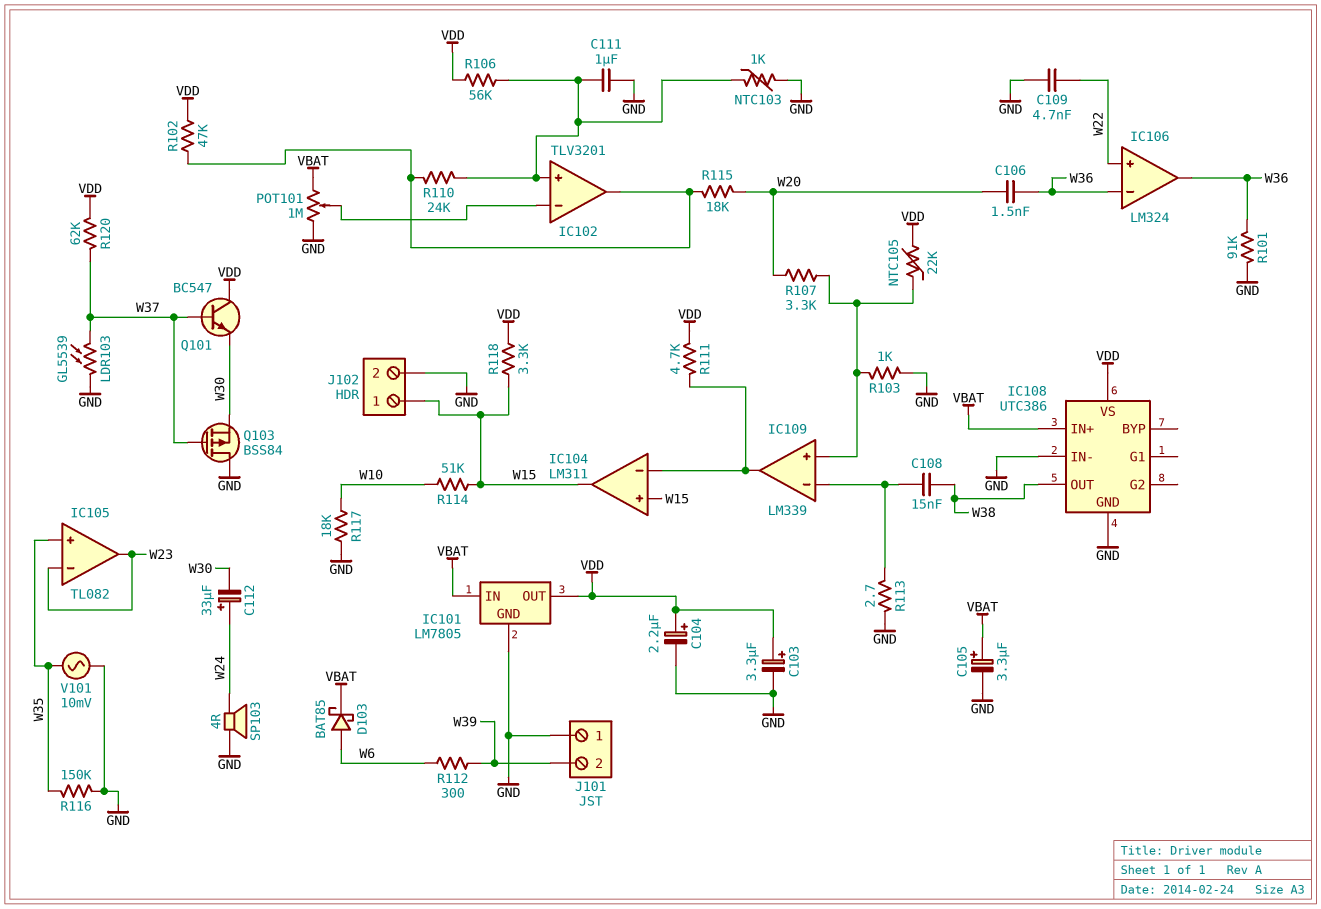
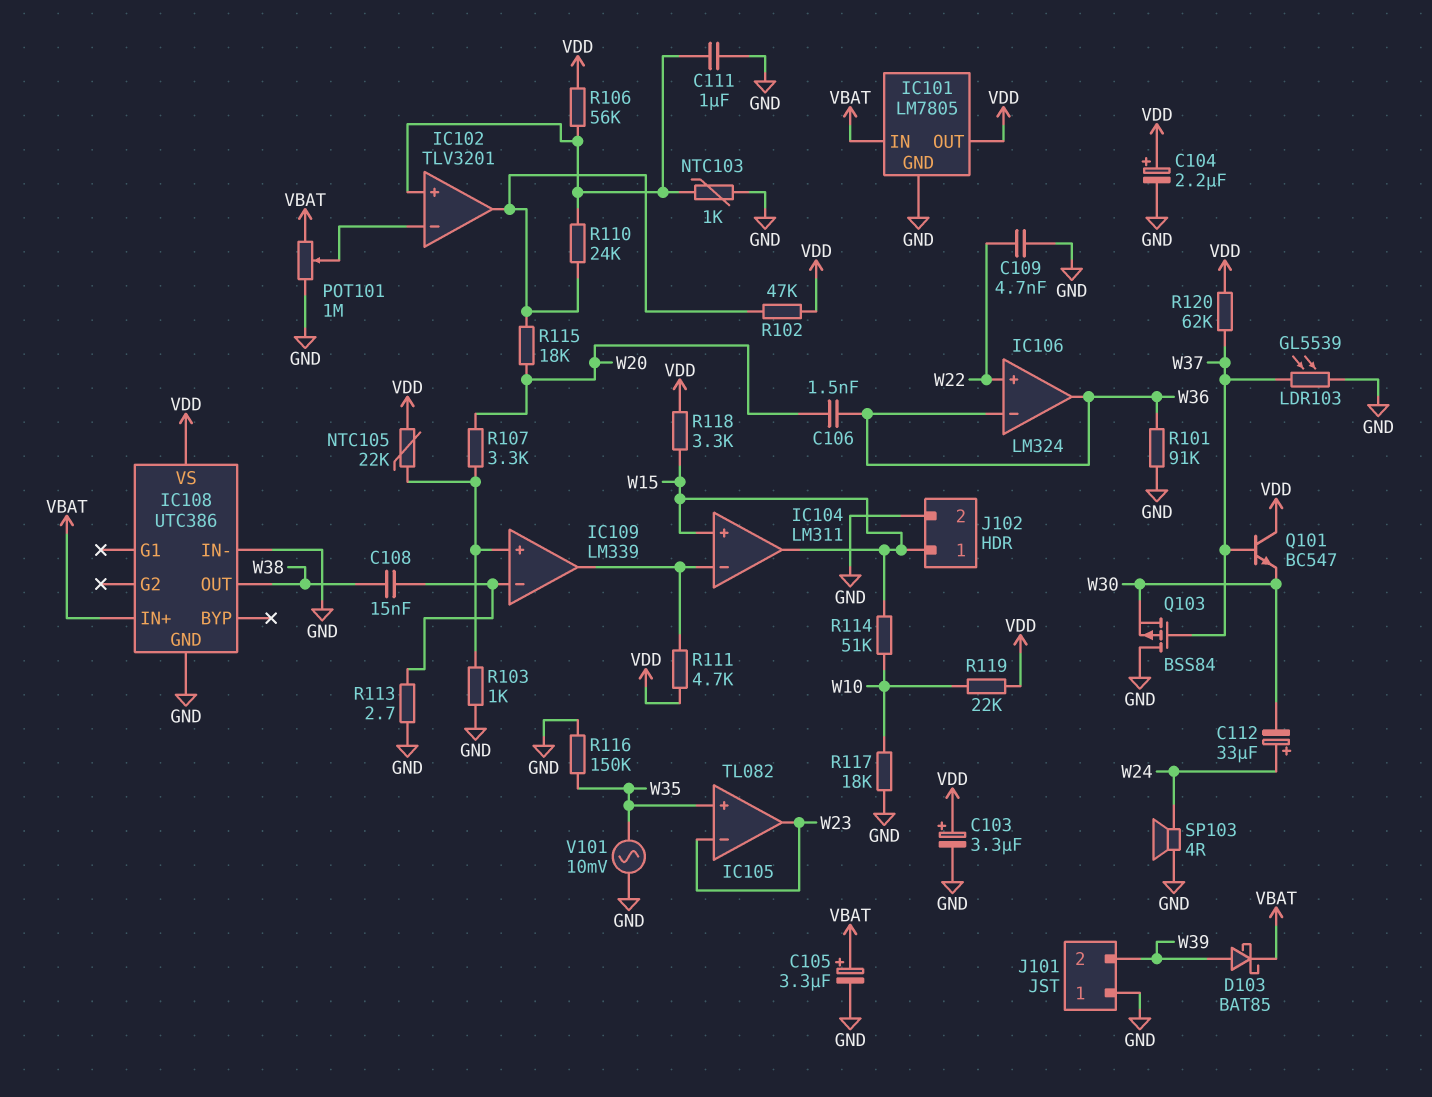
D103: schottky BAT85 (A W6, K VBAT) -> schottky BAT85 (A W39, K VBAT)
R112: 300 (W6, W39) -> none
R119: none -> 22k (VDD, W10)

